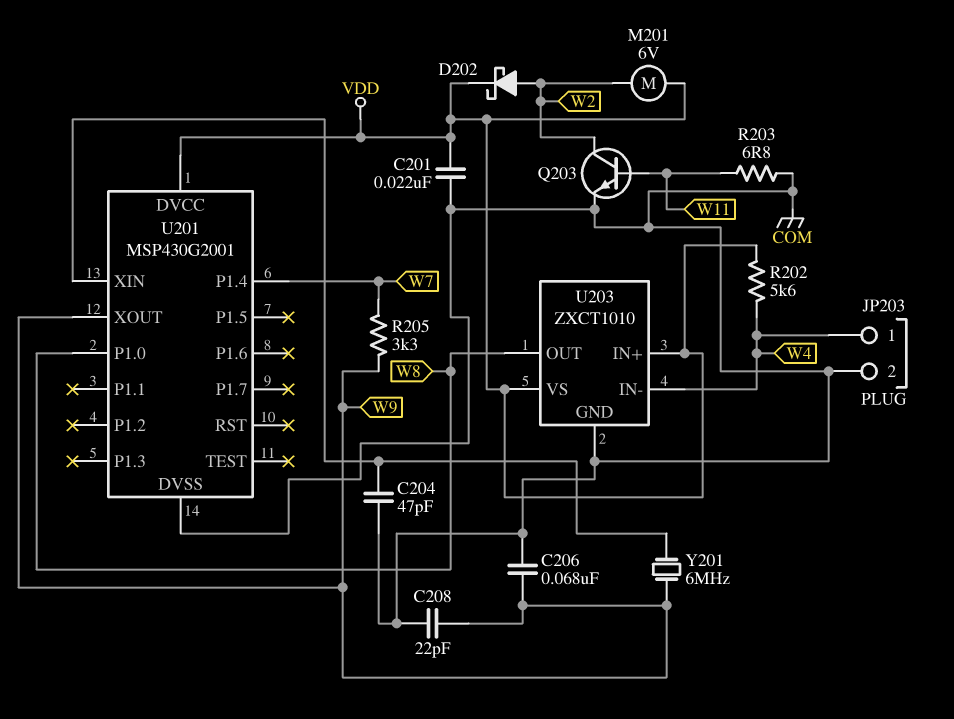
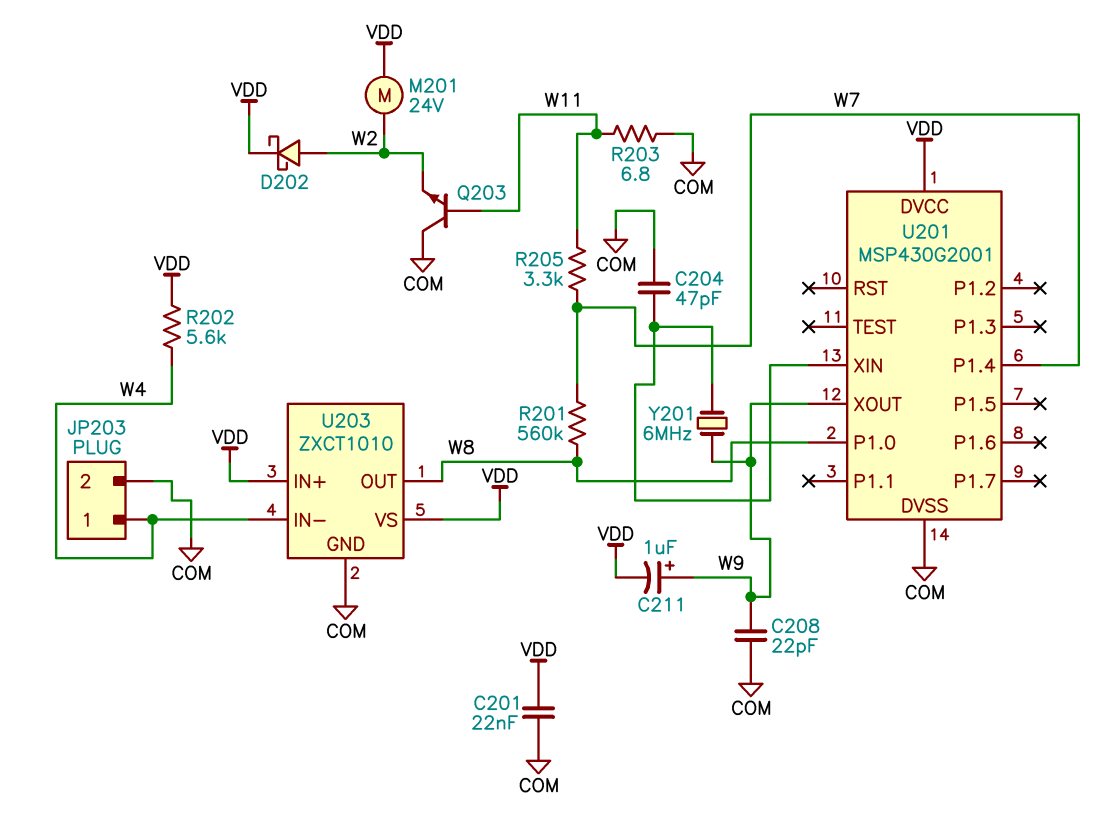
C206: 68nF (COM, W9) -> none
C211: none -> 1uF (plus W9, minus VDD)
M201: motor 6V (VDD, W2) -> motor 24V (VDD, W2)
Q203: NPN (B W11, C W2, E COM) -> NPN (B W11, C COM, E W2)
R201: none -> 560k (W7, W8)
R205: 3.3k (W7, W9) -> 3.3k (W7, W11)

